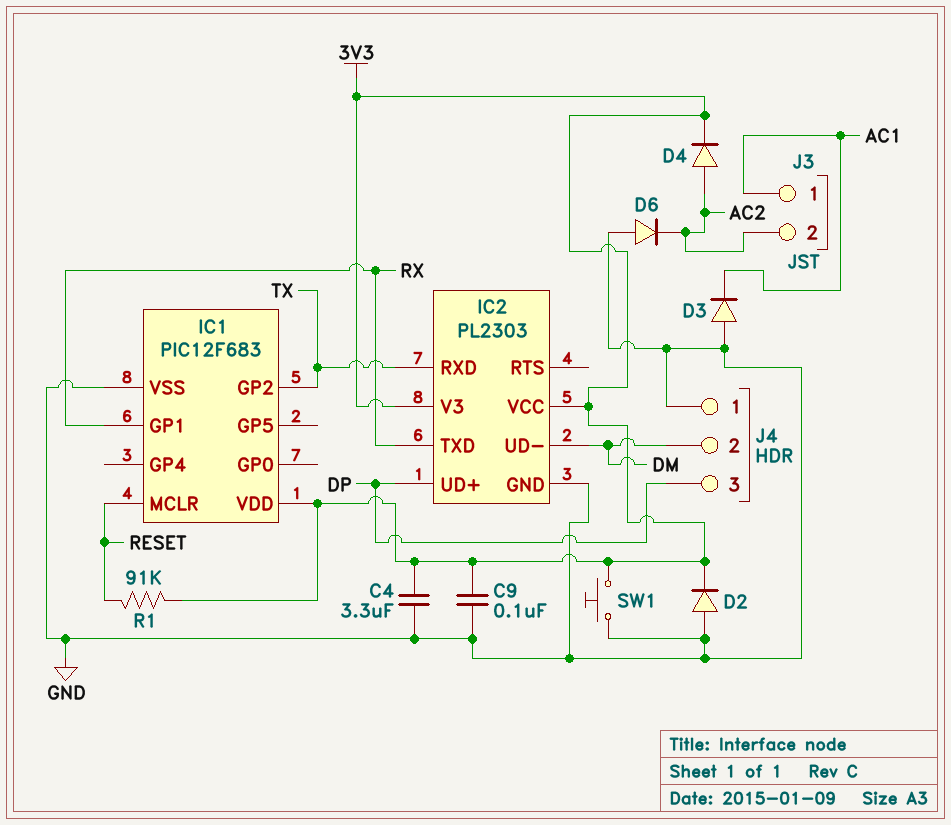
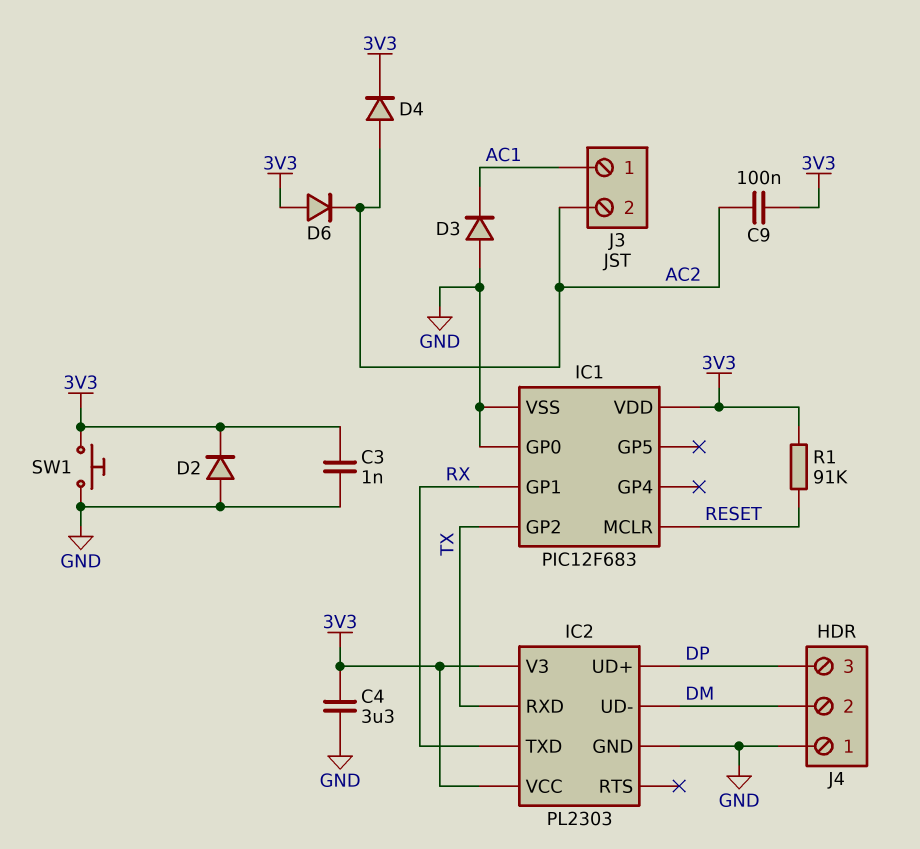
C3: none -> 1nF (3V3, GND)
C9: 100nF (3V3, GND) -> 100nF (3V3, AC2)
D6: diode (A GND, K AC2) -> diode (A 3V3, K AC2)
IC1 pin GP0: none -> GND

